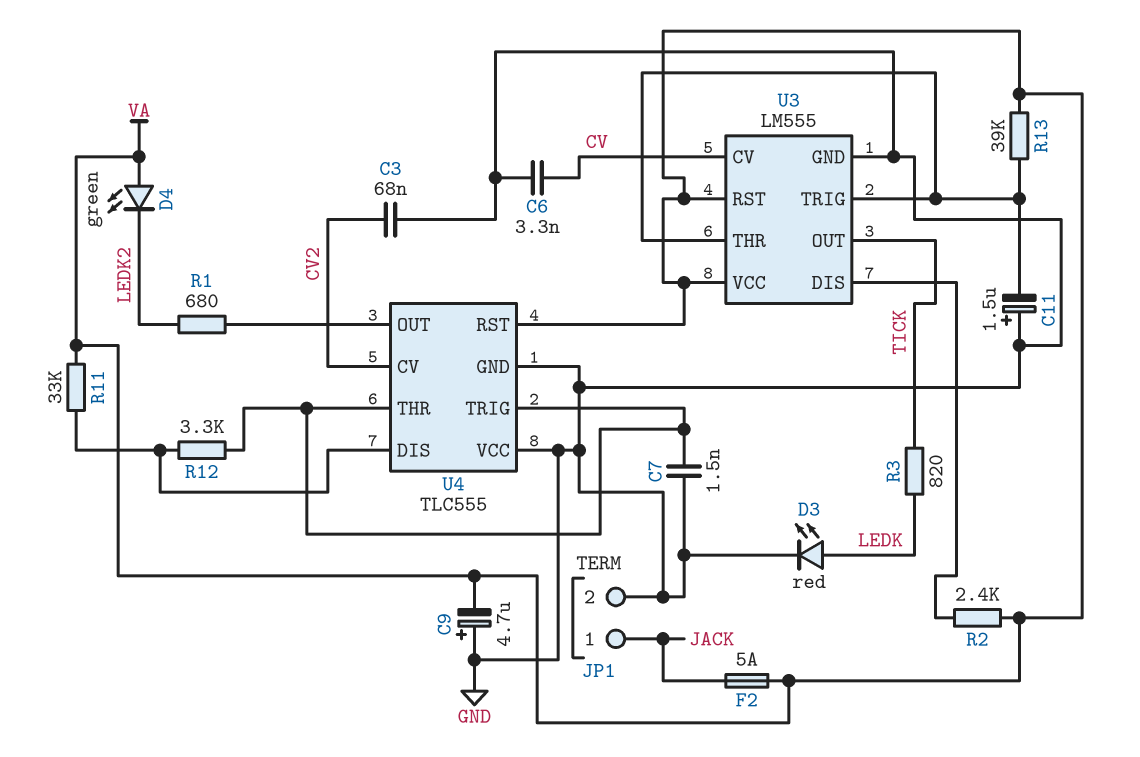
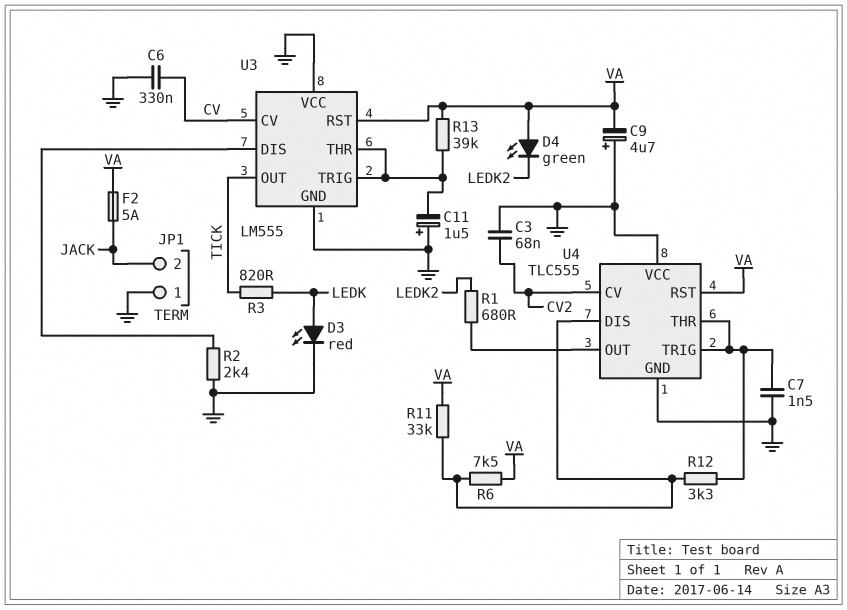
C6: 3.3nF (CV, GND) -> 330nF (CV, GND)
JP1 pin 1: JACK -> GND
JP1 pin 2: GND -> JACK
R2: 2.4k (U3/DIS, VA) -> 2.4k (GND, U3/DIS)
R6: none -> 7.5k (U4/DIS, VA)
U3 pin VCC: VA -> GND

